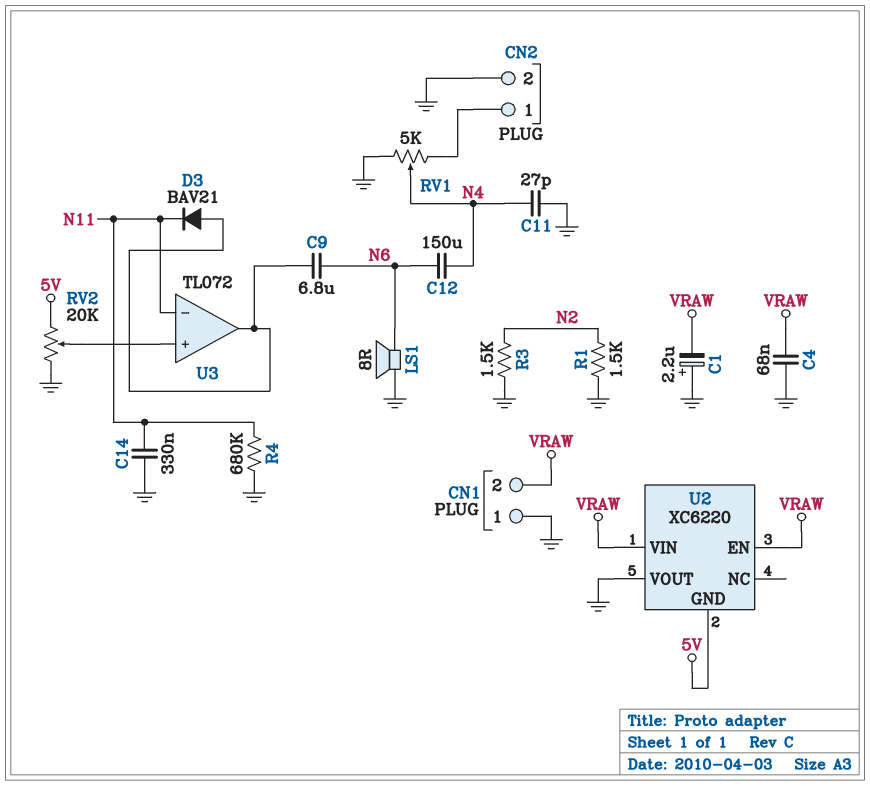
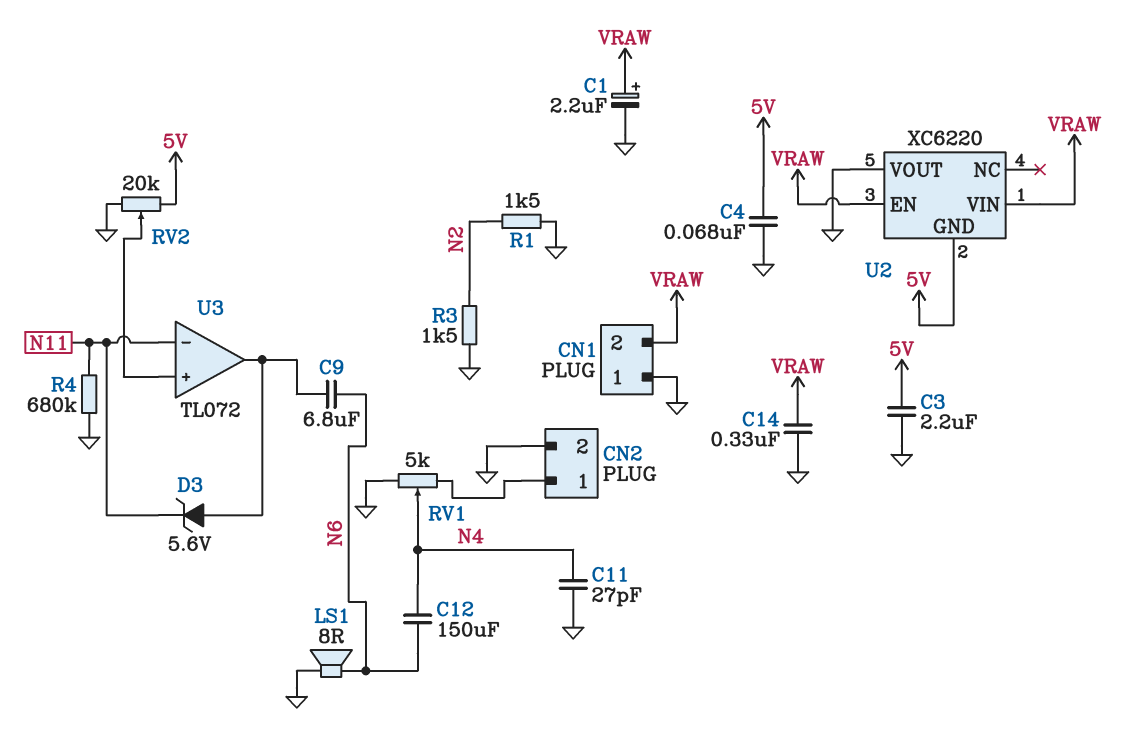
C1: 2.2uF (plus GND, minus VRAW) -> 2.2uF (plus VRAW, minus GND)
C3: none -> 2.2uF (5V, GND)
C4: 68nF (GND, VRAW) -> 68nF (5V, GND)
C14: 330nF (GND, N11) -> 330nF (GND, VRAW)
D3: diode BAV21 (A U3/out, K N11) -> zener 5.6V (A U3/out, K N11)

